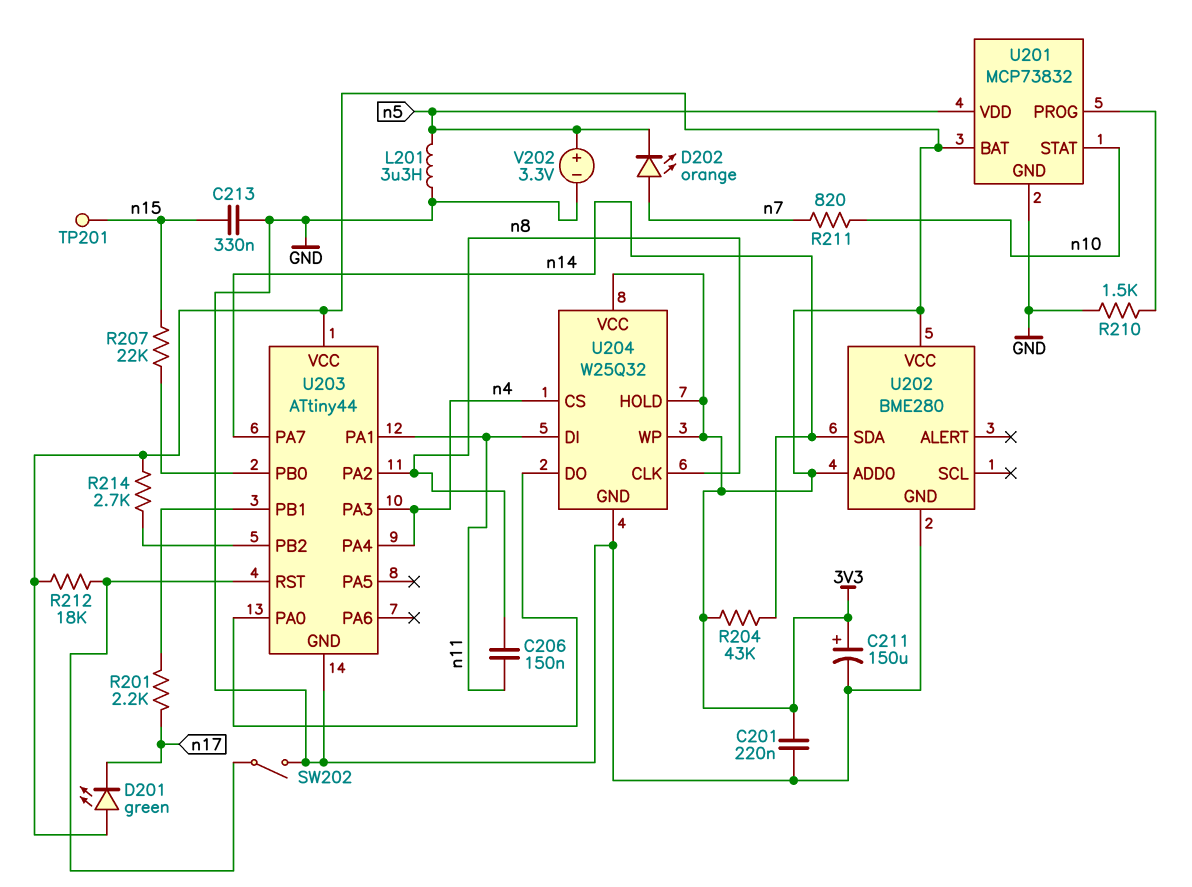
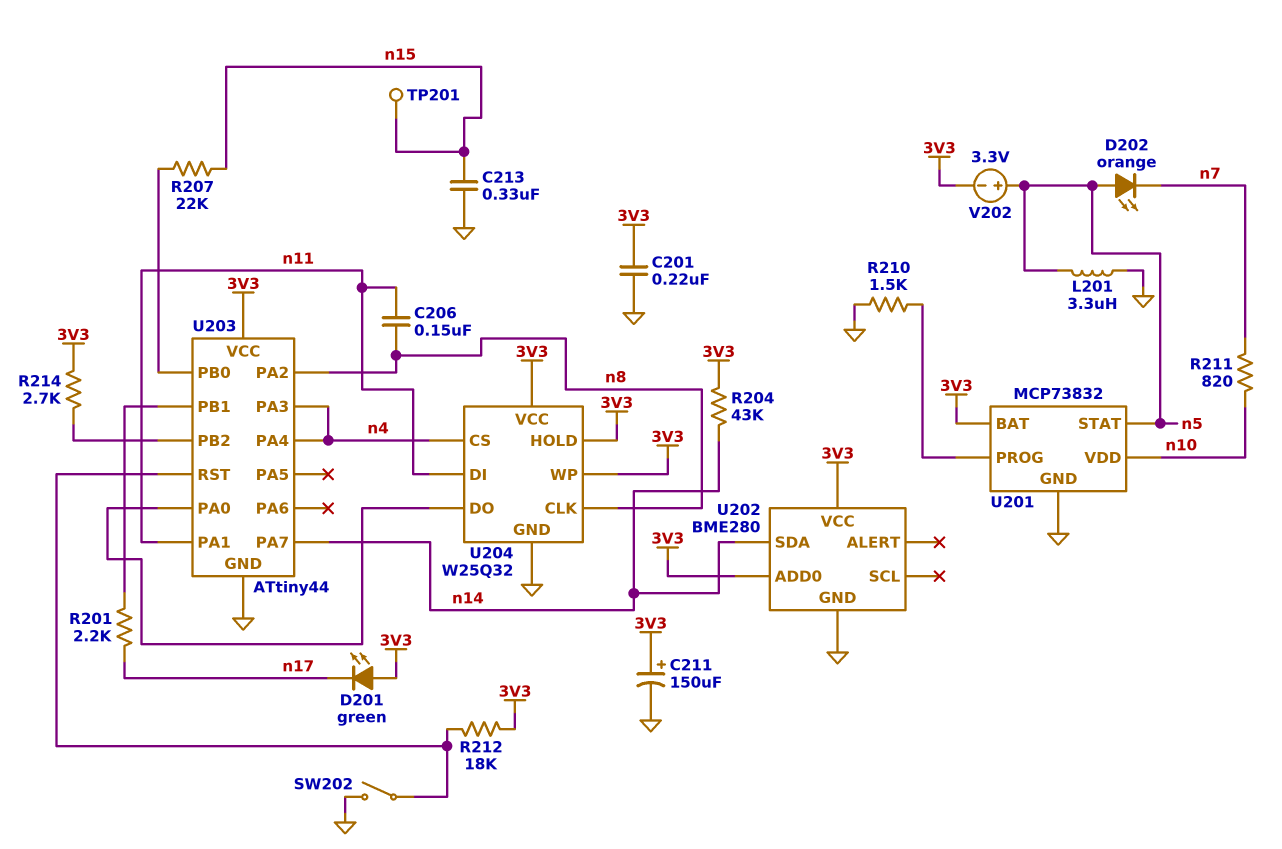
D202: LED orange (A n7, K n5) -> LED orange (A n5, K n7)
U201 pin STAT: n10 -> n5
U201 pin VDD: n5 -> n10
V202: 3.3V (plus n5, minus GND) -> 3.3V (plus n5, minus 3V3)

